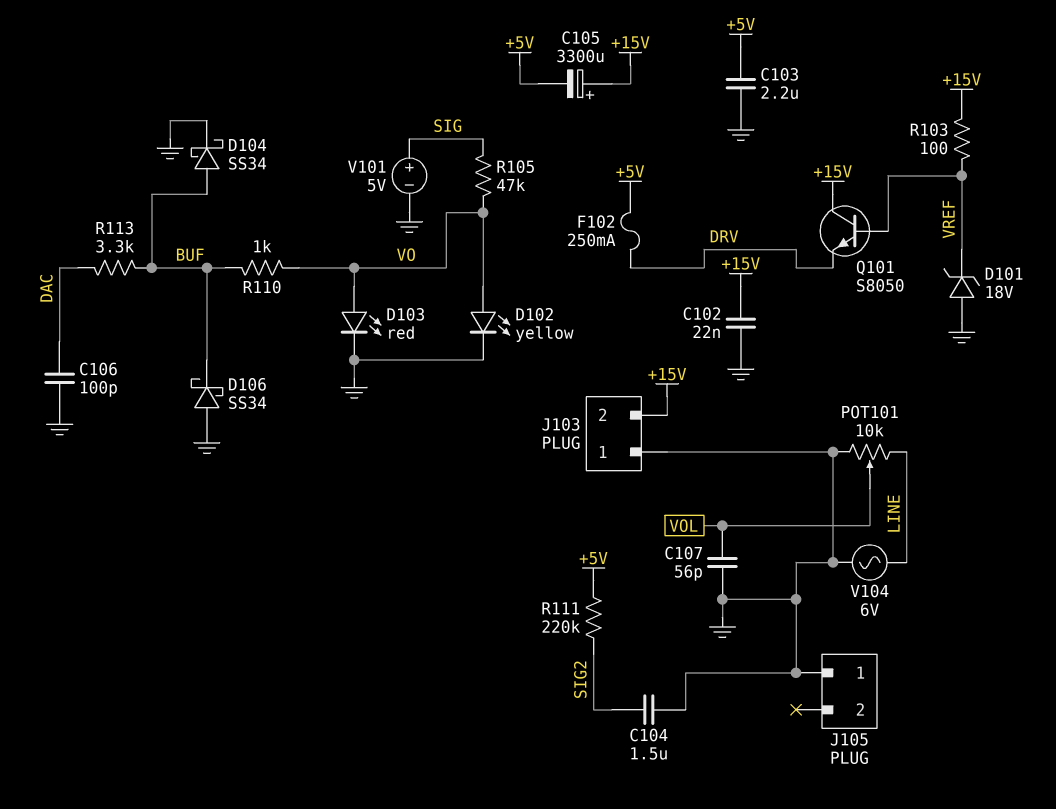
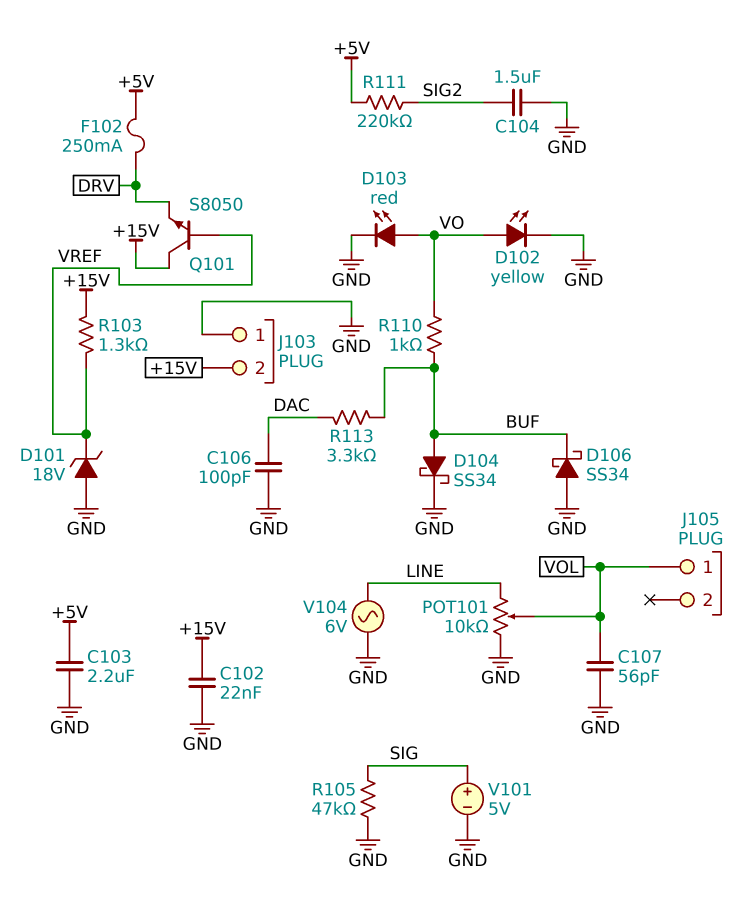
C105: 3300uF (plus +15V, minus +5V) -> none
J105 pin 1: GND -> VOL
R103: 100 (+15V, VREF) -> 1.3k (+15V, VREF)
R105: 47k (SIG, VO) -> 47k (GND, SIG)

